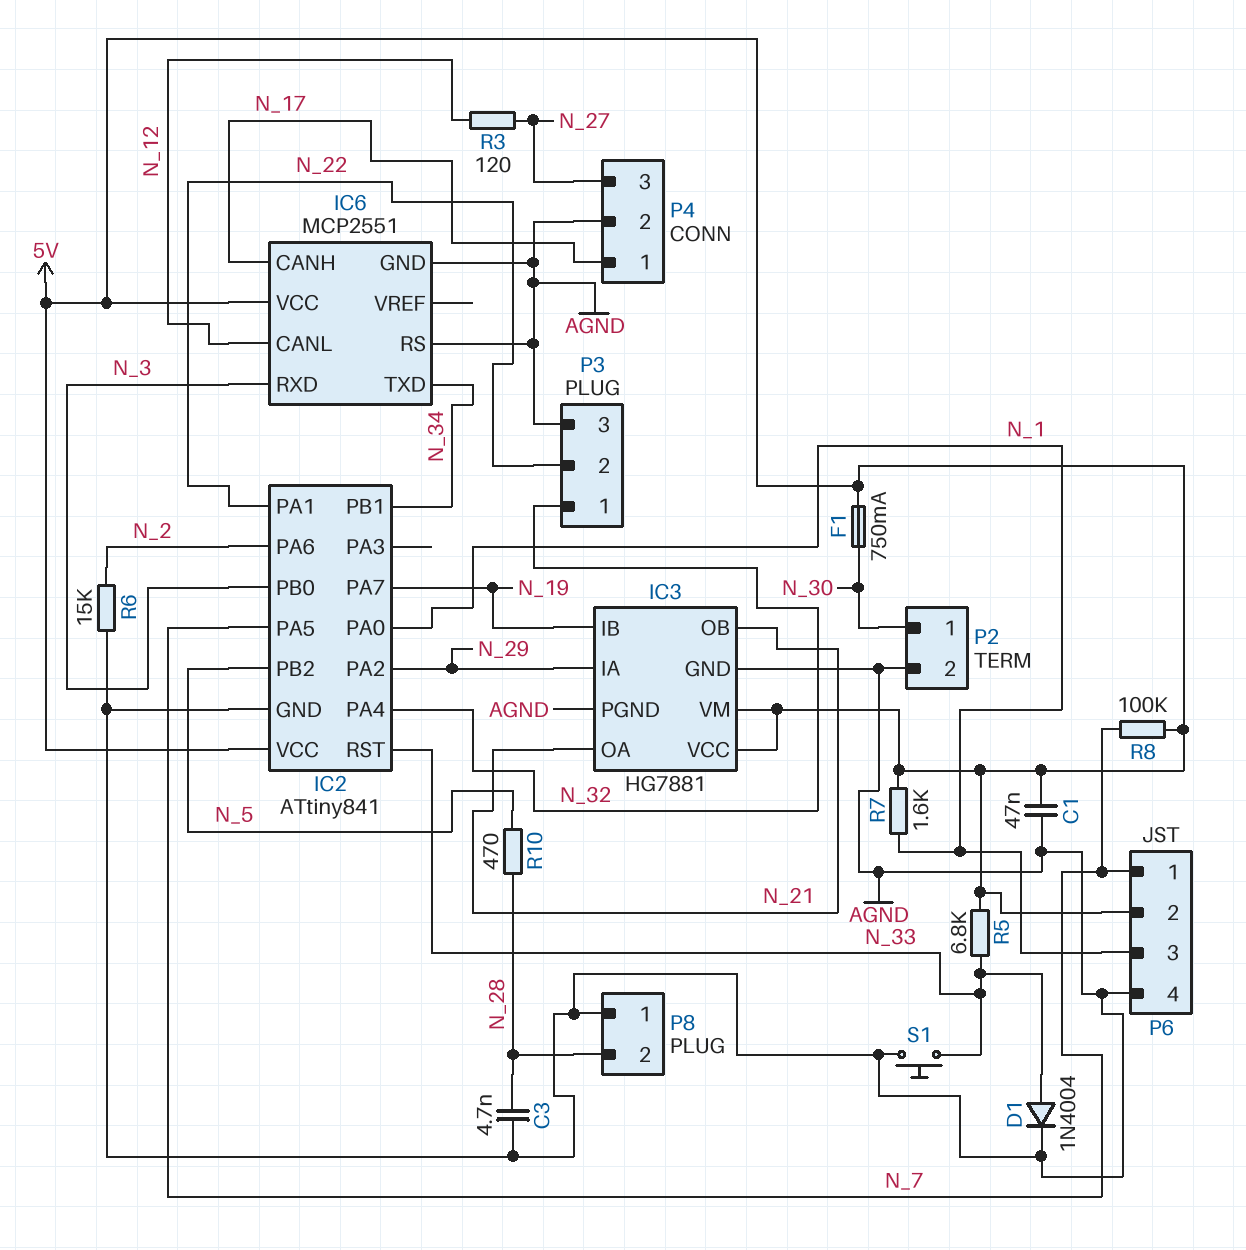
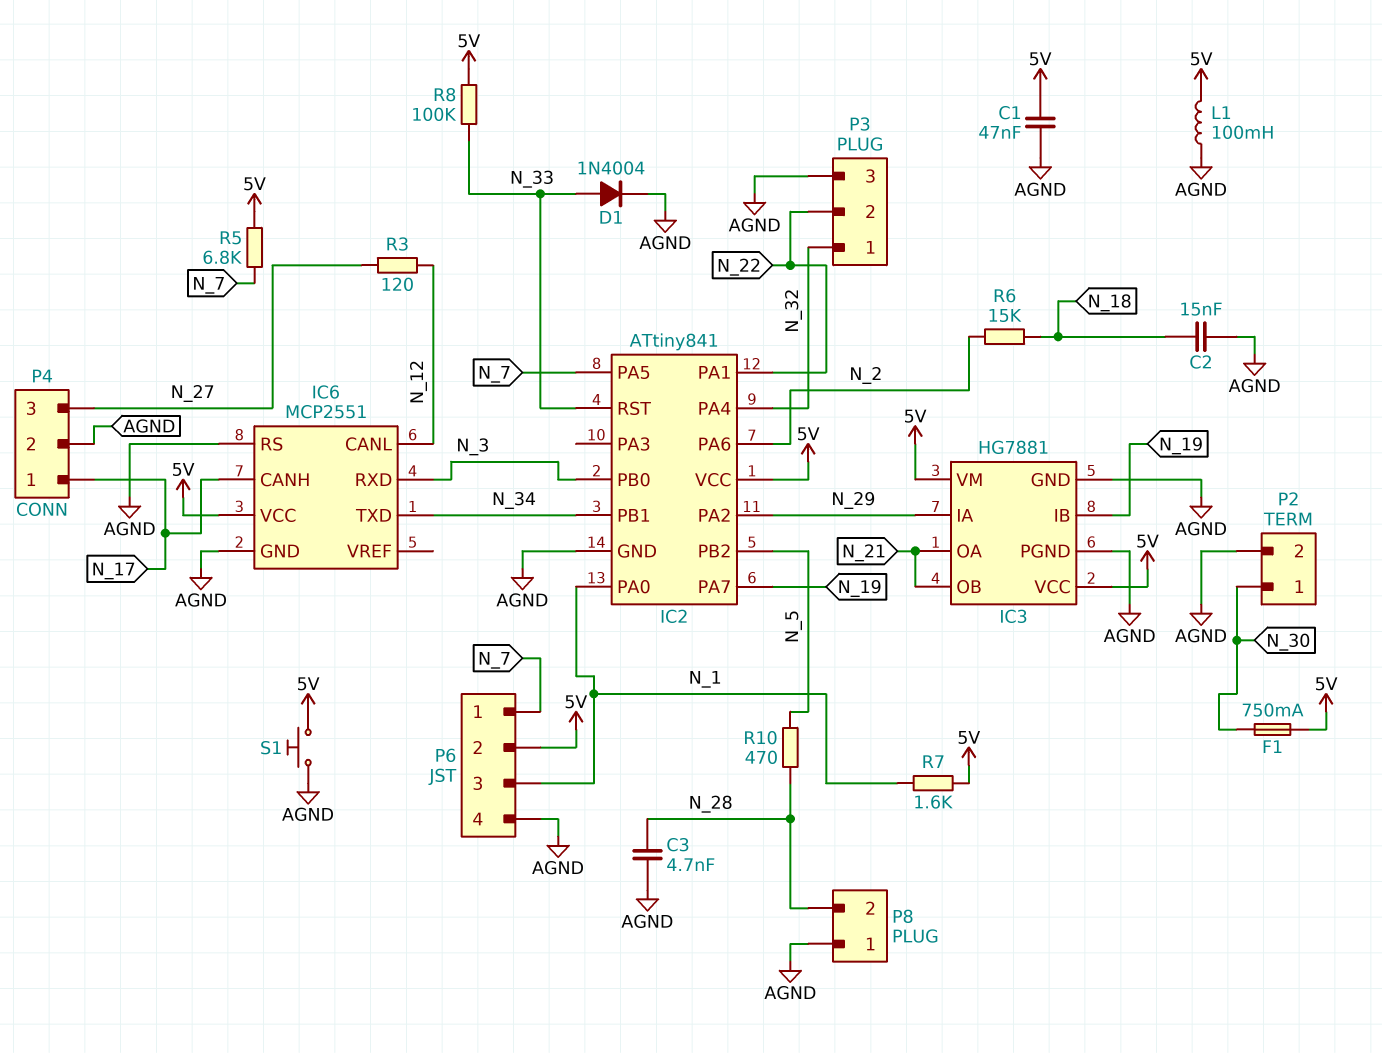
C2: none -> 15nF (AGND, N_18)
L1: none -> 100mH (5V, AGND)
R5: 6.8k (5V, N_33) -> 6.8k (5V, N_7)
R6: 15k (AGND, N_2) -> 15k (N_2, N_18)
R8: 100k (5V, N_7) -> 100k (5V, N_33)
S1: button (AGND, N_33) -> button (5V, AGND)

